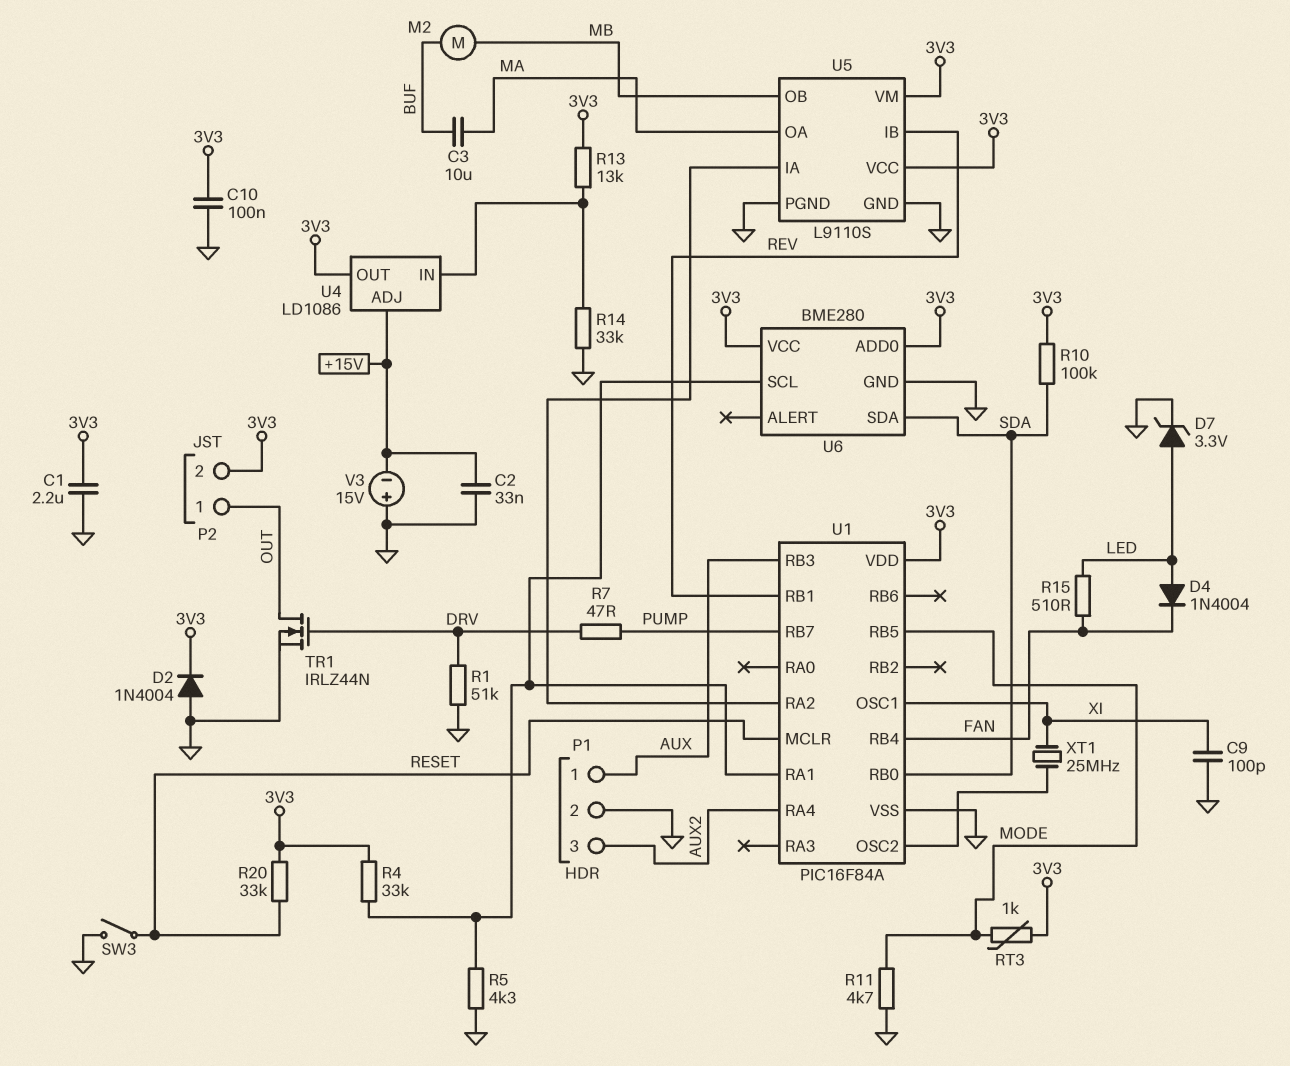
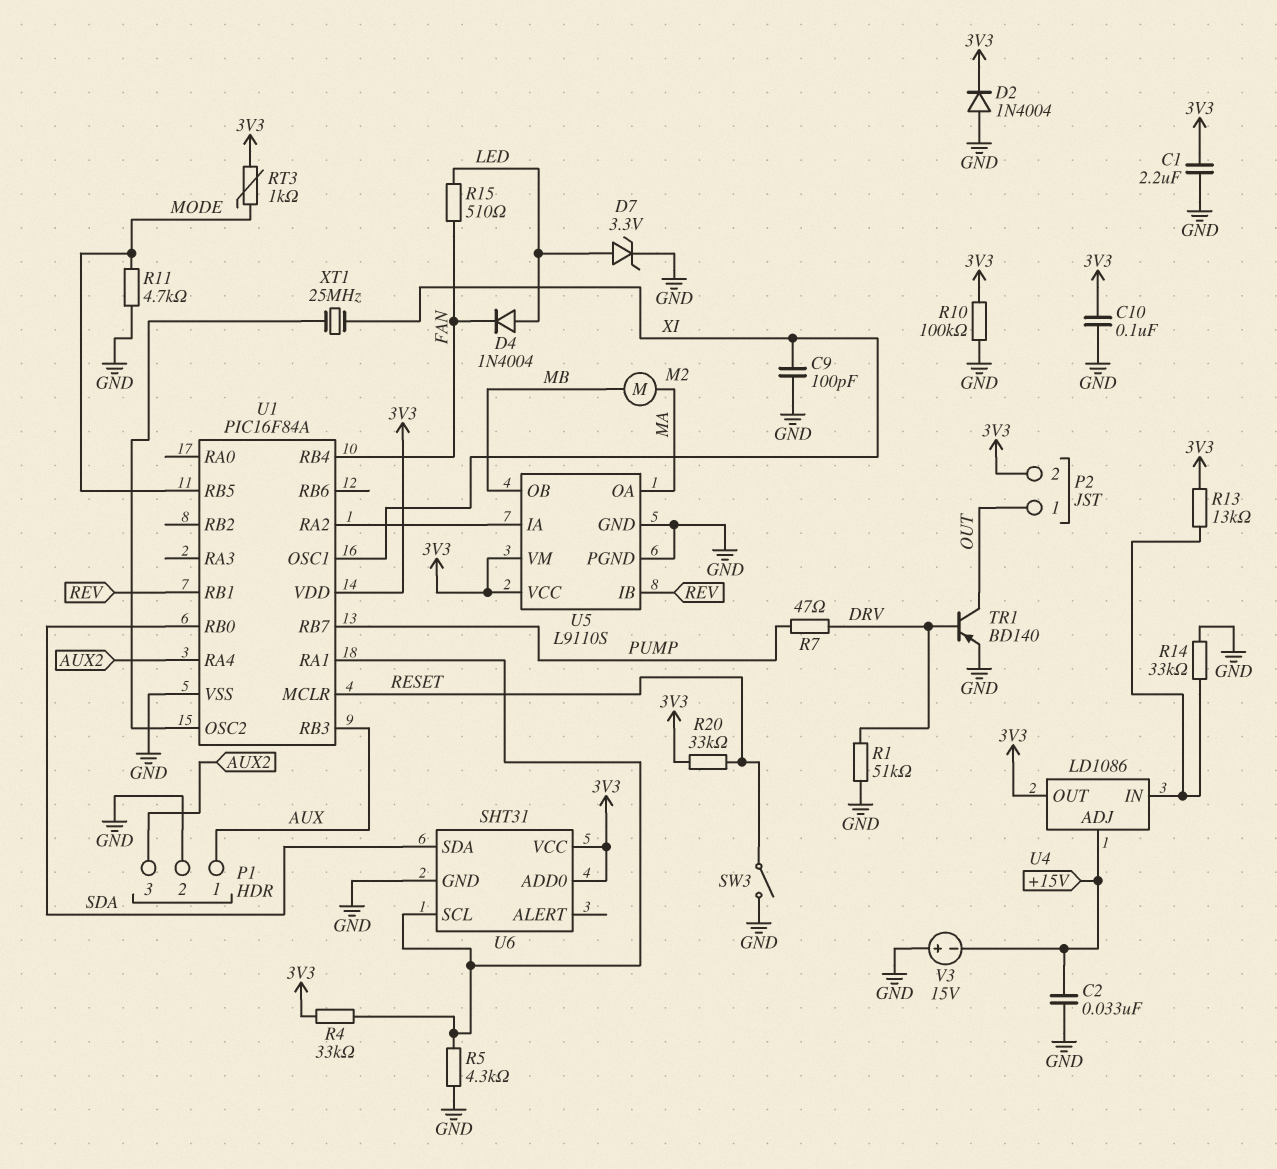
C3: 10uF (BUF, MA) -> none
M2: motor (BUF, MB) -> motor (MA, MB)
R10: 100k (3V3, SDA) -> 100k (3V3, GND)
TR1: NMOS IRLZ44N (G DRV, D OUT, S GND) -> PNP BD140 (B DRV, C OUT, E GND)
U6: BME280 -> SHT31

